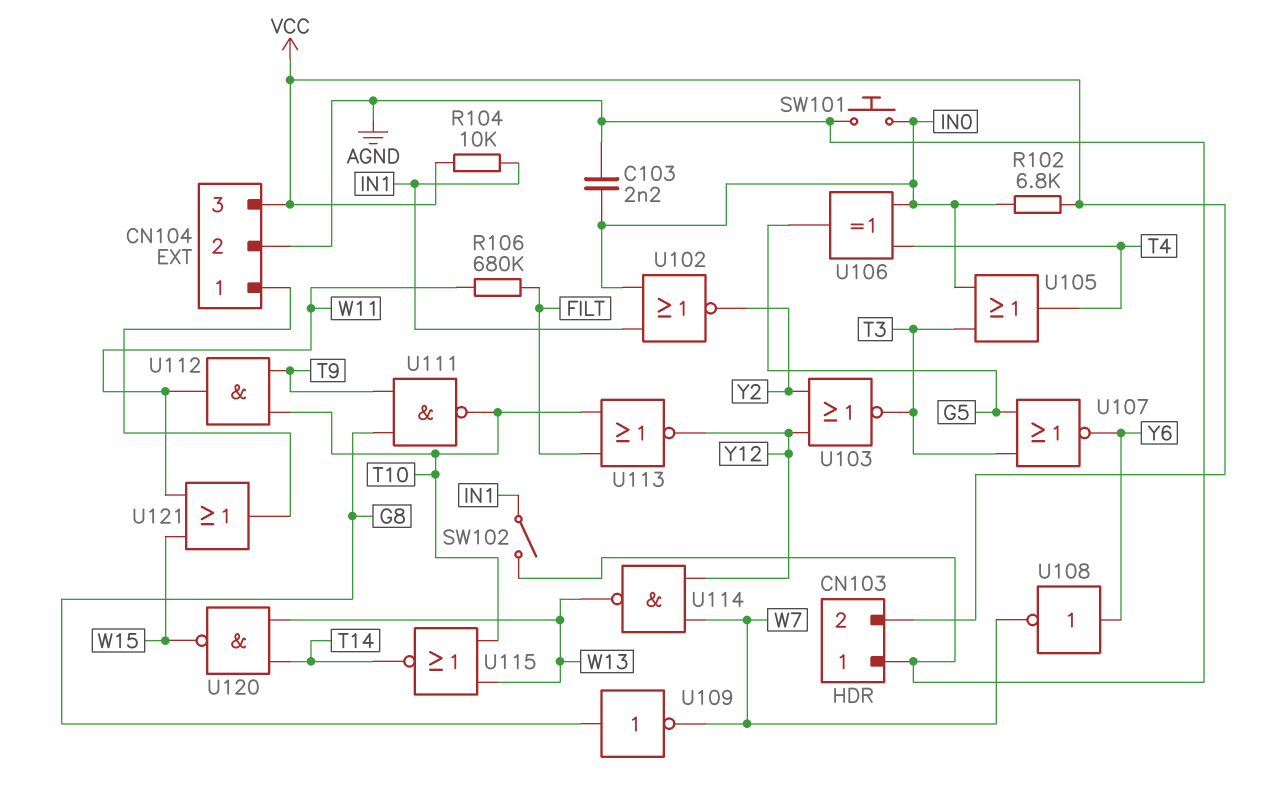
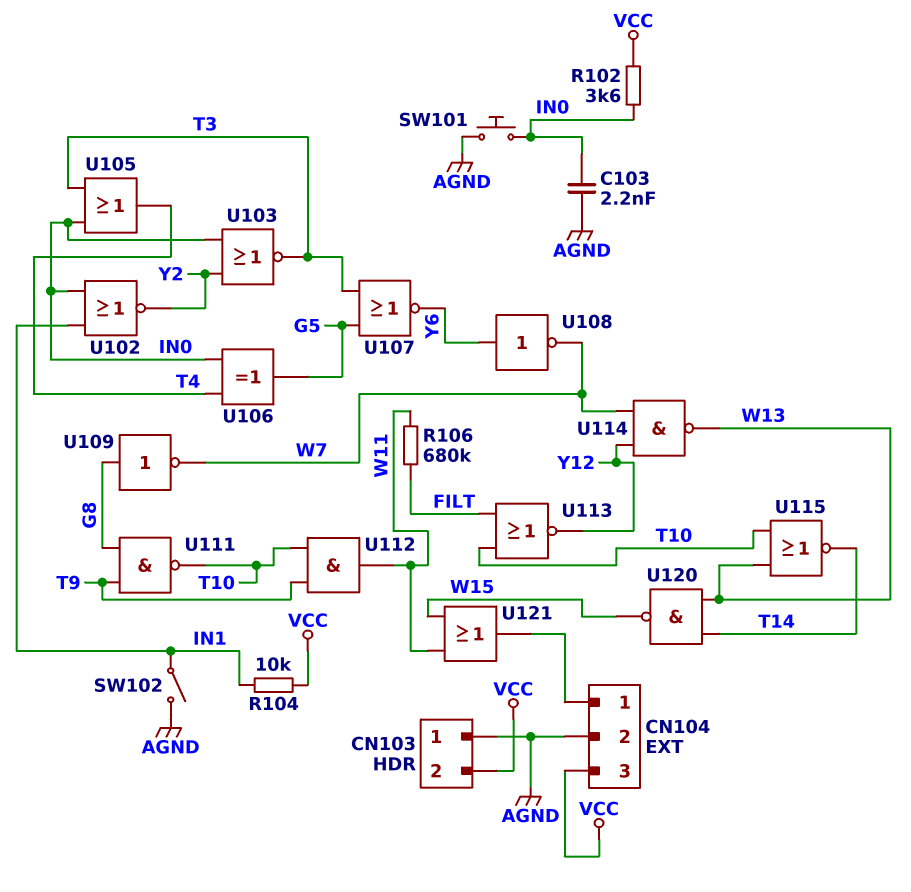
R102: 6.8k (IN0, VCC) -> 3.6k (IN0, VCC)
U103: NOR (in Y2, in Y12, out T3) -> NOR (in IN0, in Y2, out T3)

